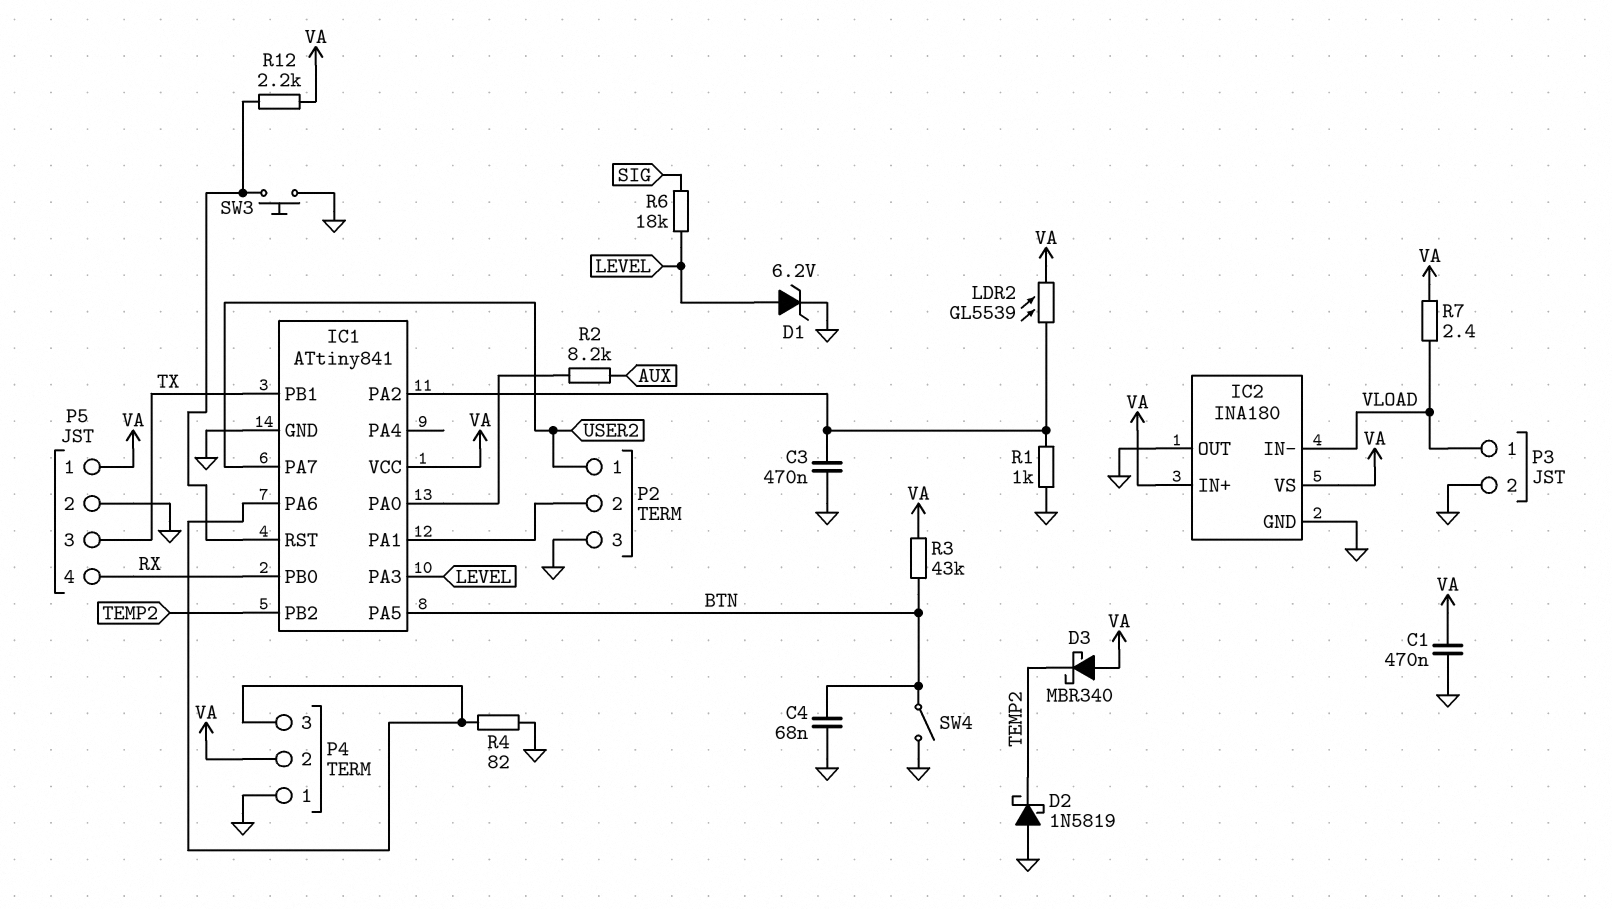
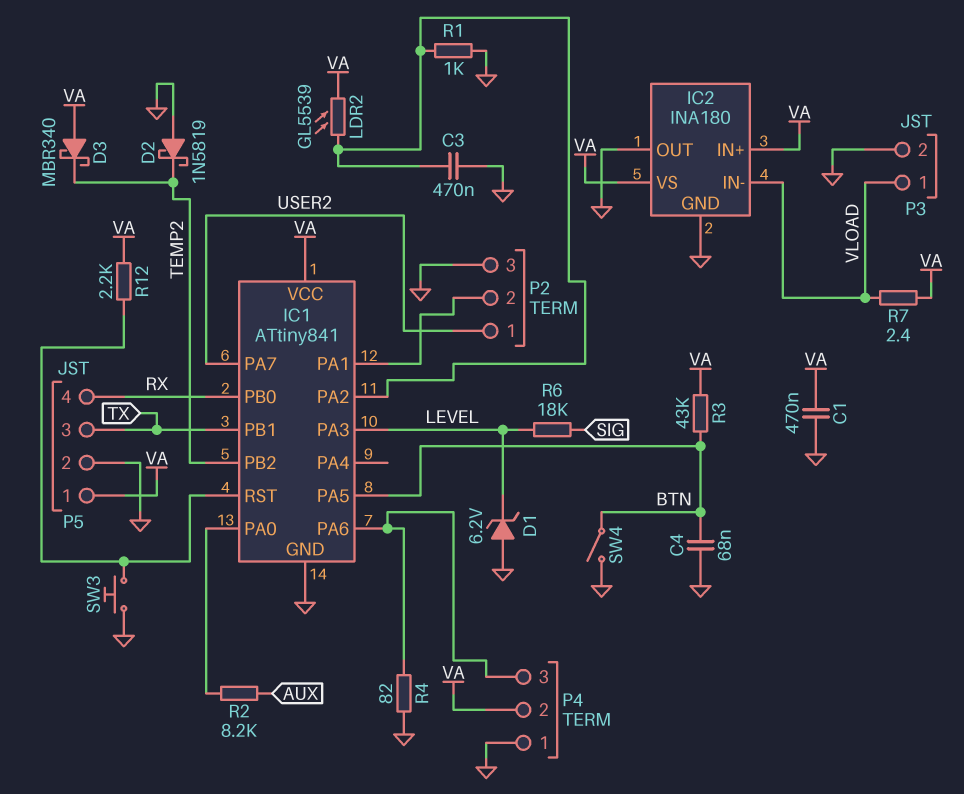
D1: zener 6.2V (A LEVEL, K GND) -> zener 6.2V (A GND, K LEVEL)

